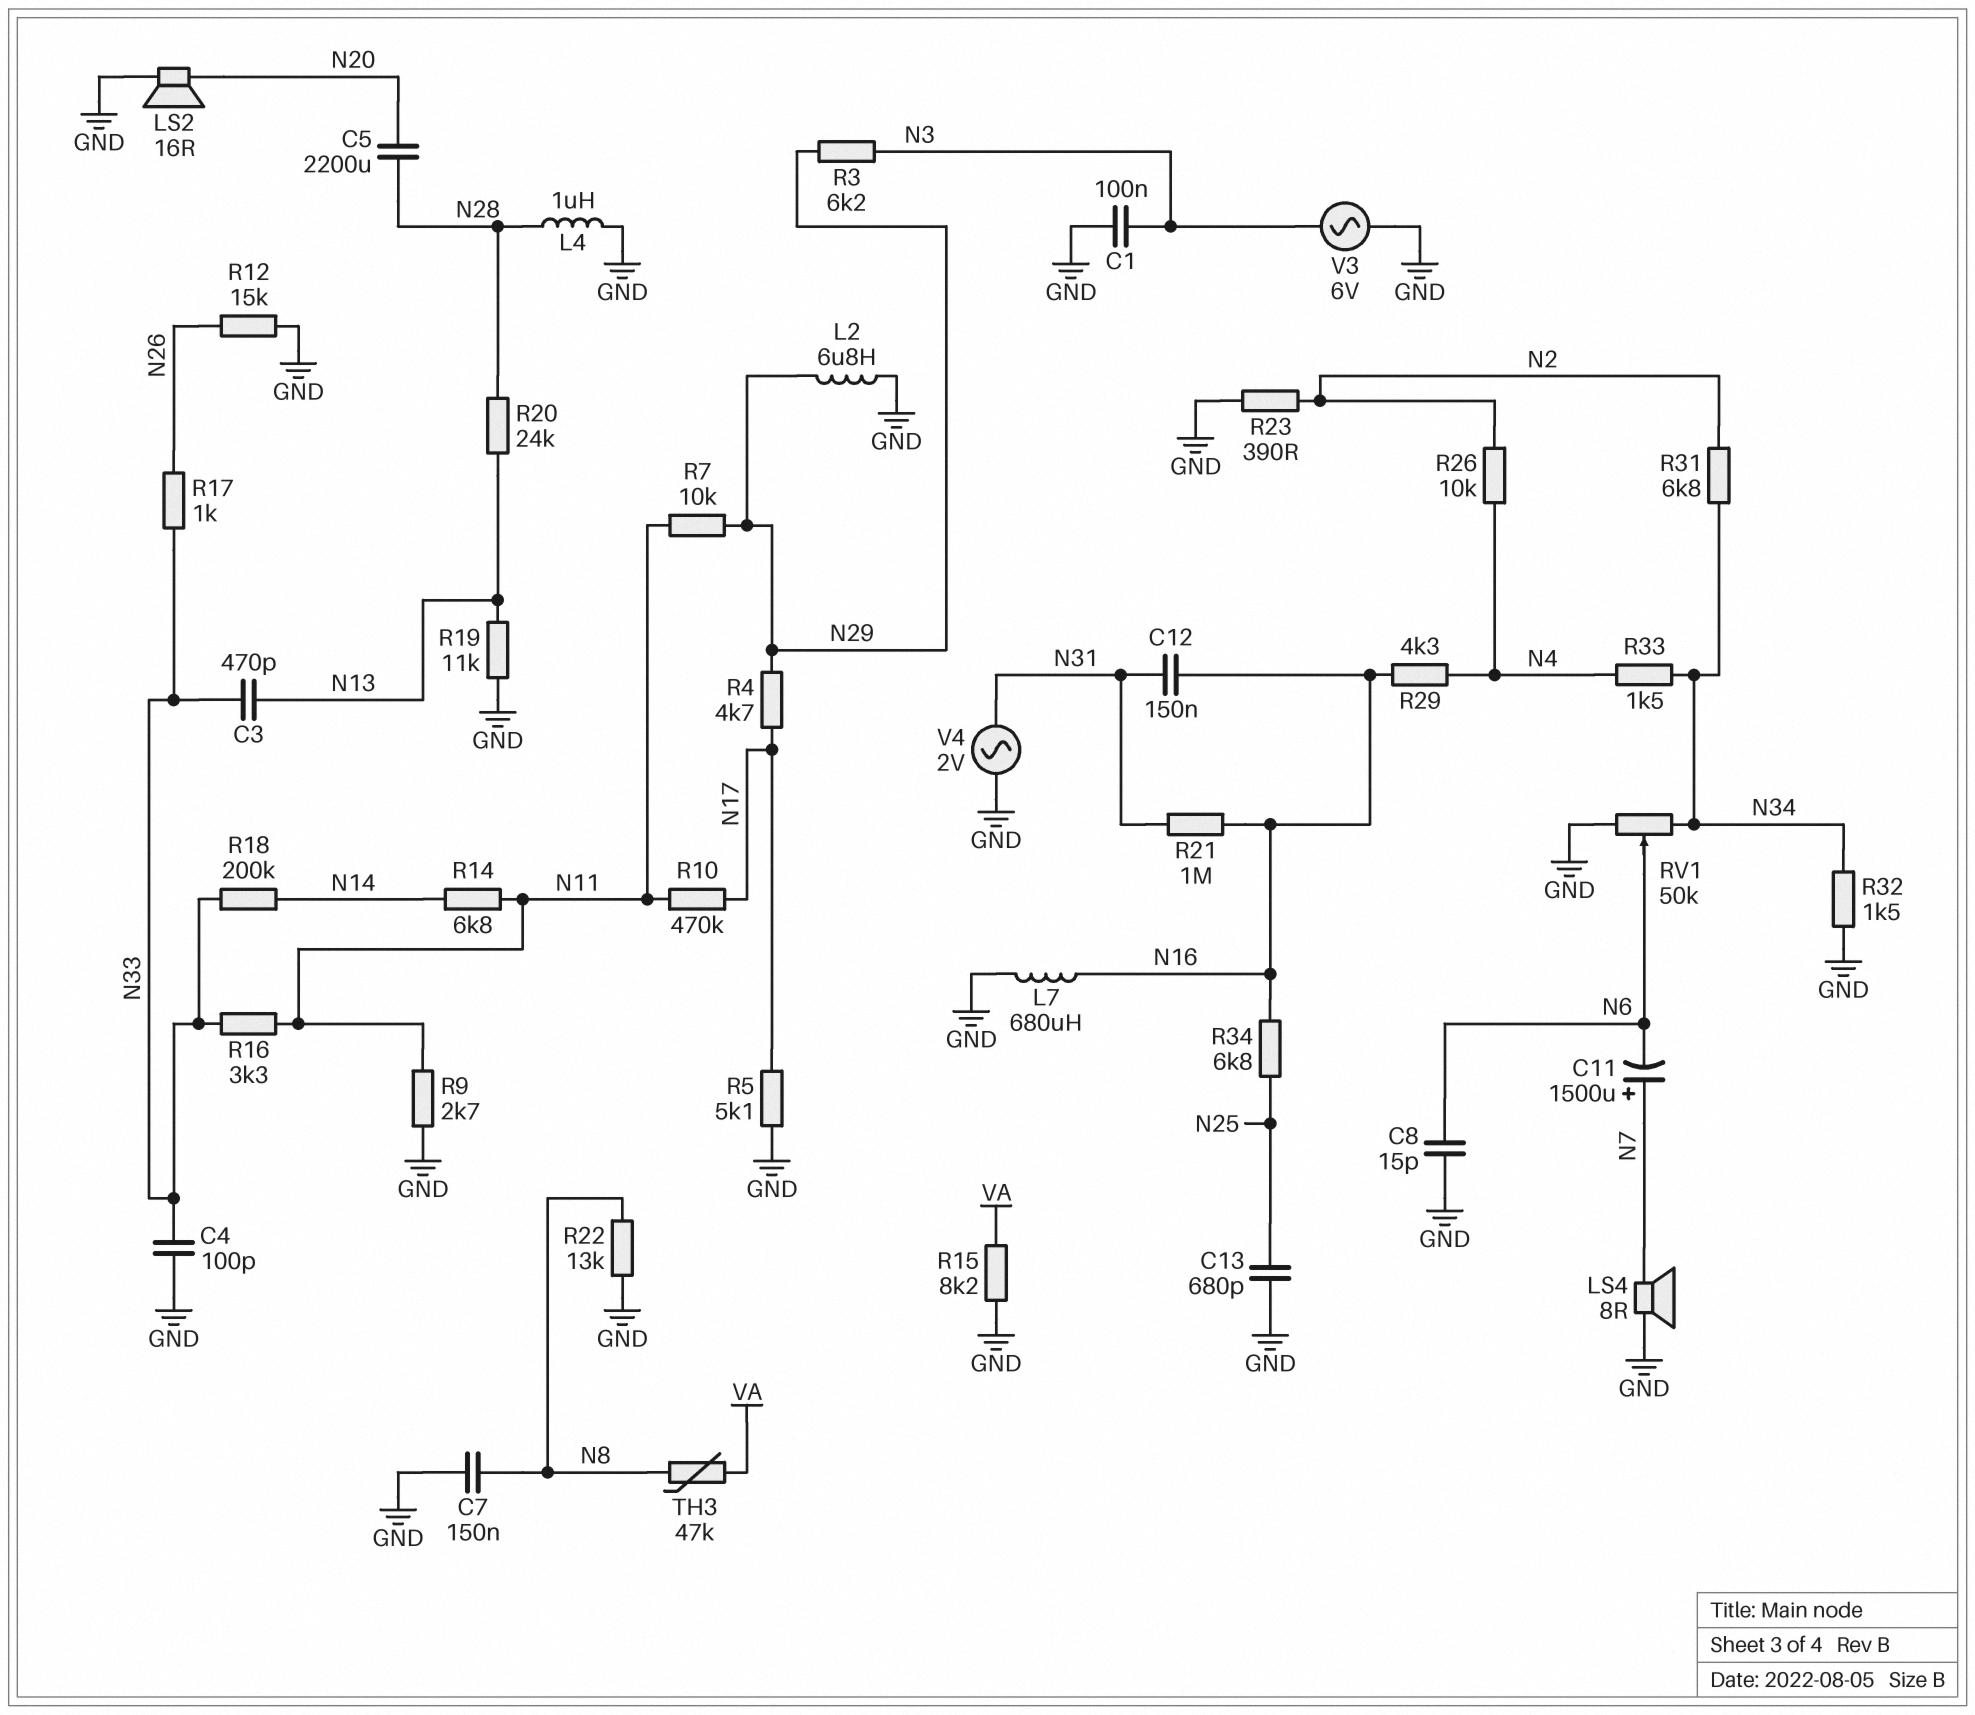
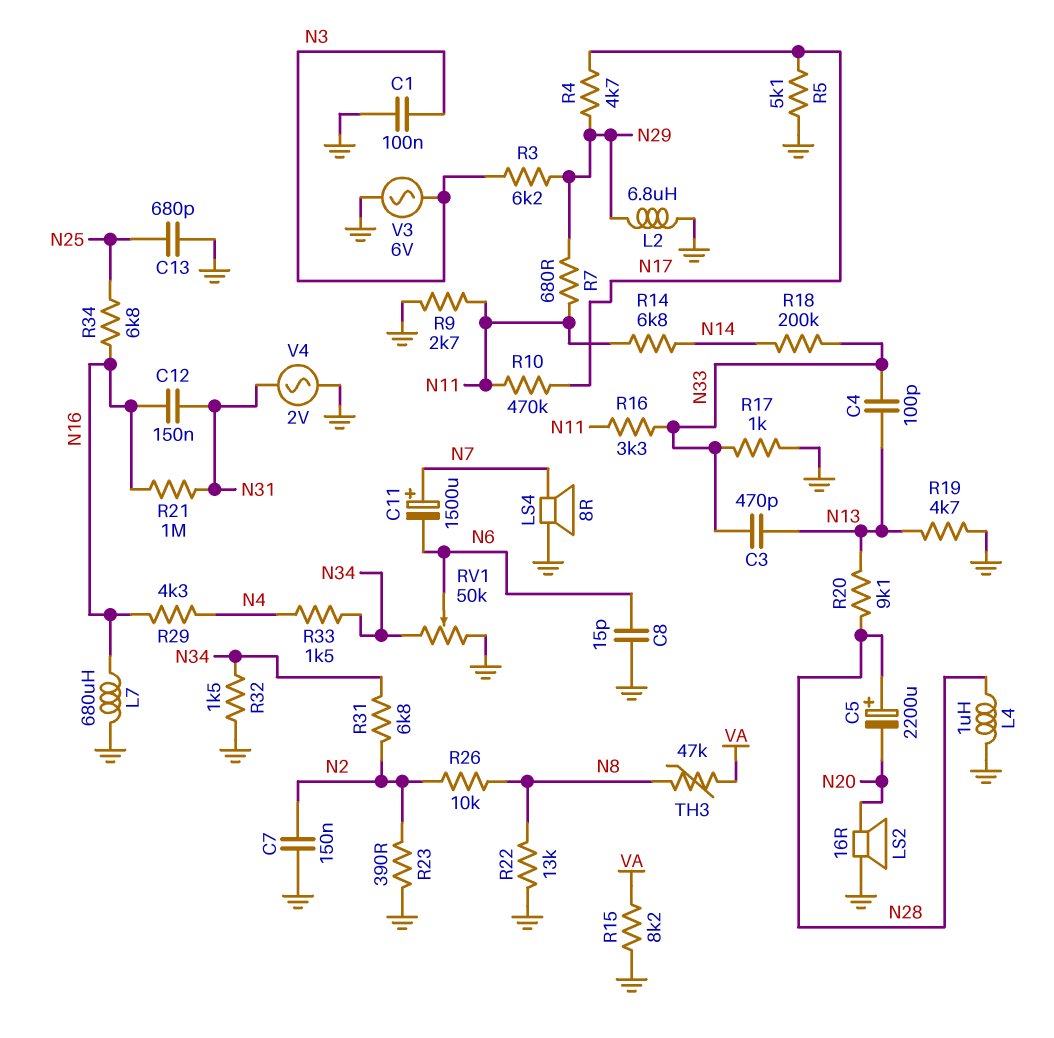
C4: 100pF (GND, N33) -> 100pF (N13, N33)
C5: 2200uF (N20, N28) -> 2200uF (plus N28, minus N20)
C7: 150nF (GND, N8) -> 150nF (GND, N2)
R7: 10k (N11, N29) -> 680 (N11, N29)
R12: 15k (GND, N26) -> none
R17: 1k (N26, N33) -> 1k (GND, N33)
R19: 11k (GND, N13) -> 4.7k (GND, N13)
R20: 24k (N13, N28) -> 9.1k (N13, N28)
R26: 10k (N2, N4) -> 10k (N2, N8)

